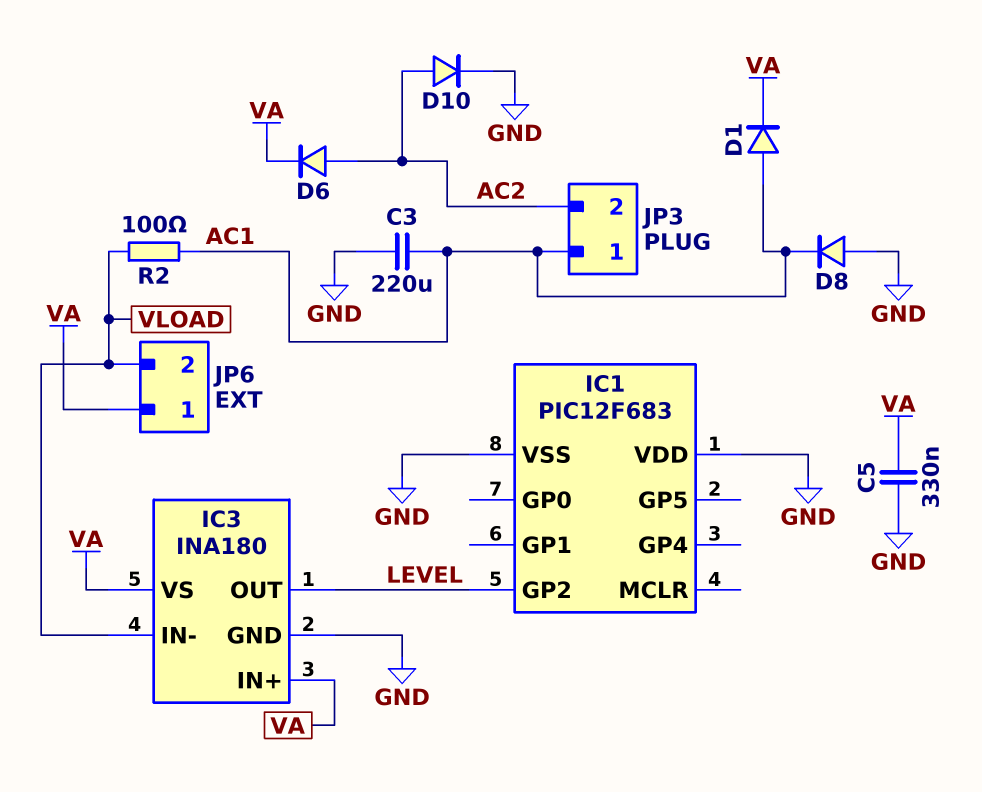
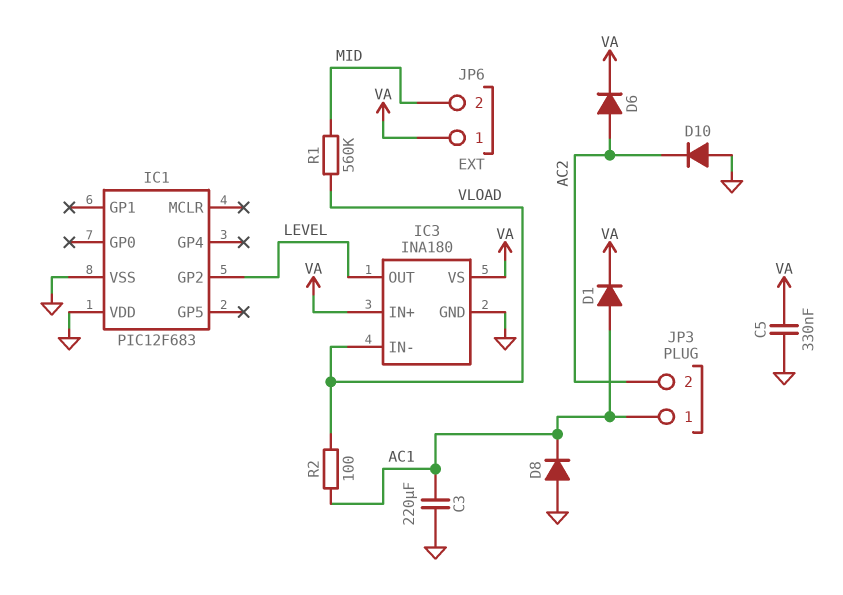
D10: diode (A AC2, K GND) -> diode (A GND, K AC2)
JP6 pin 2: VLOAD -> MID
R1: none -> 560k (MID, VLOAD)

